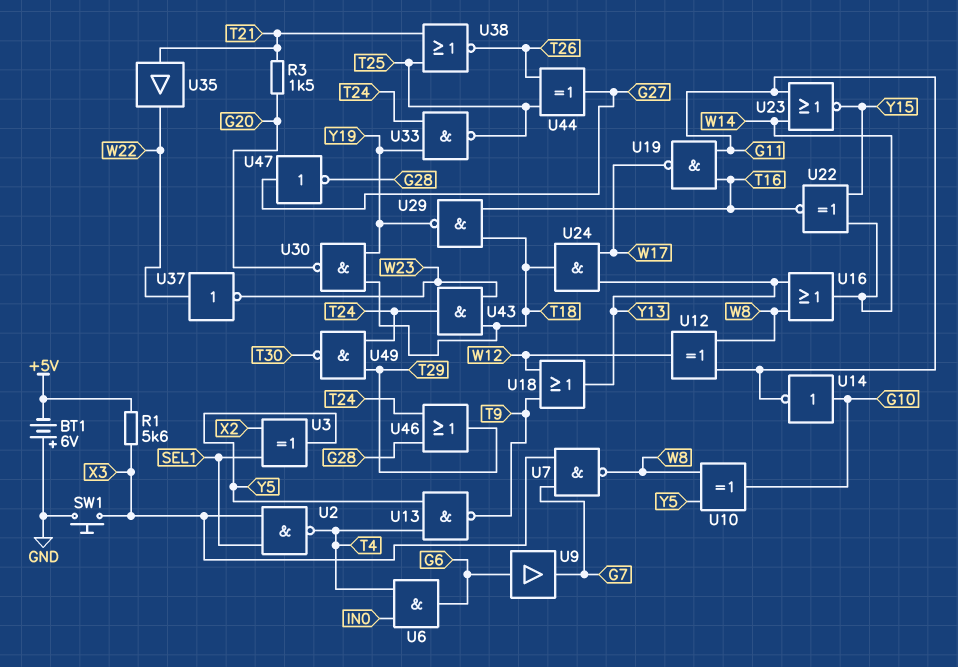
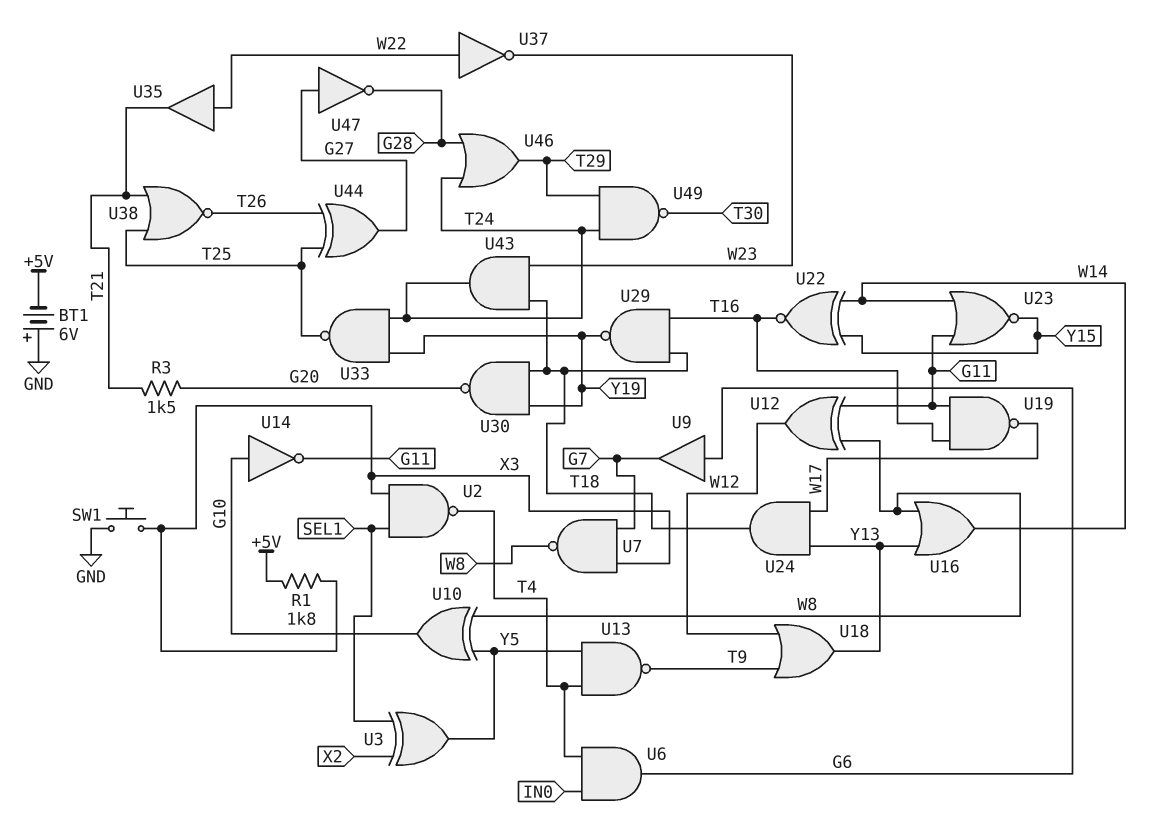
R1: 5.6k (+5V, X3) -> 1.8k (+5V, X3)
U35: buffer (in T21, out W22) -> buffer (in W22, out T21)

